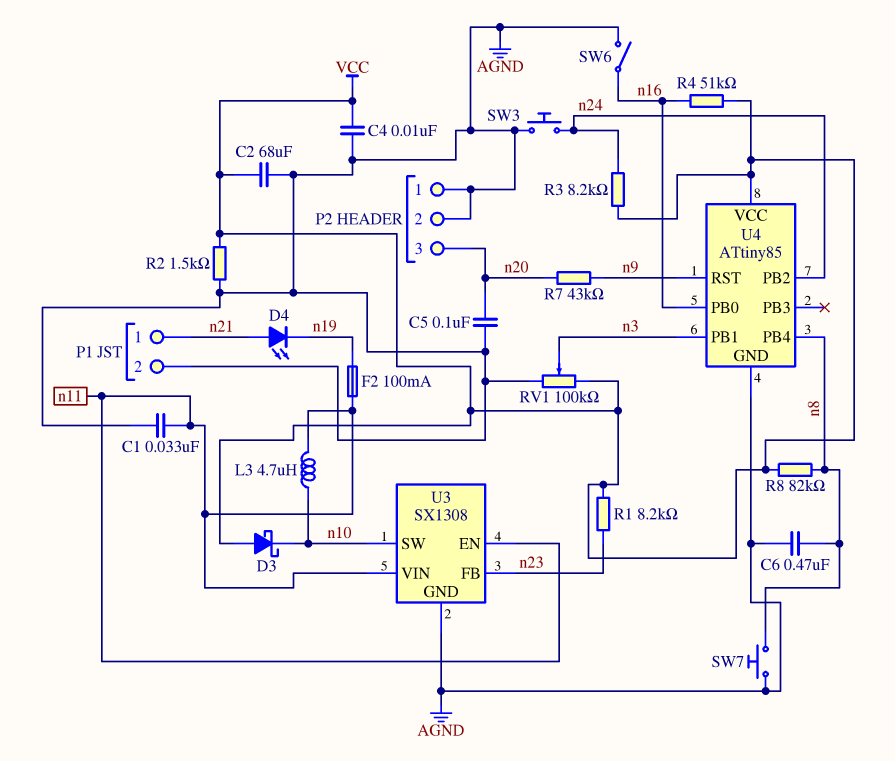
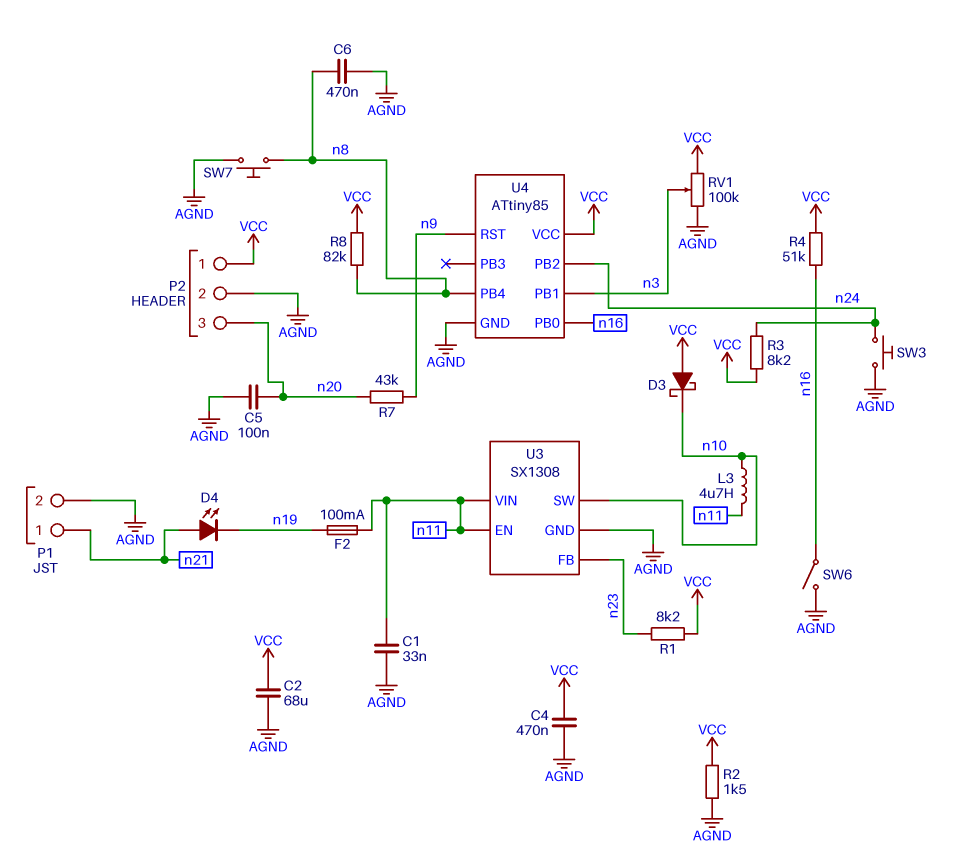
C4: 10nF (AGND, VCC) -> 470nF (AGND, VCC)
P2 pin 1: AGND -> VCC

